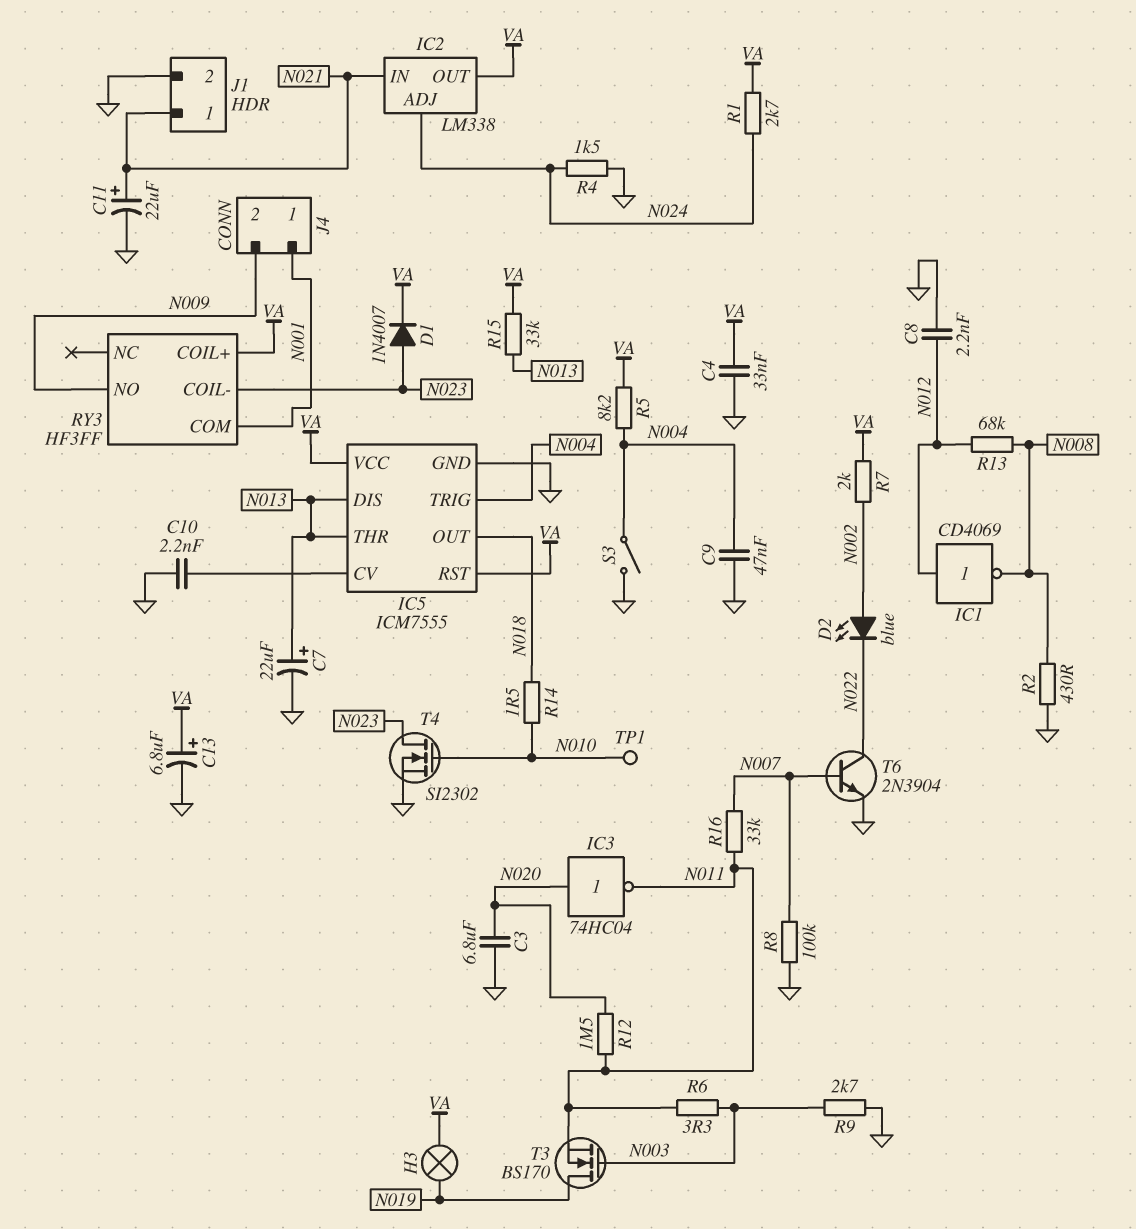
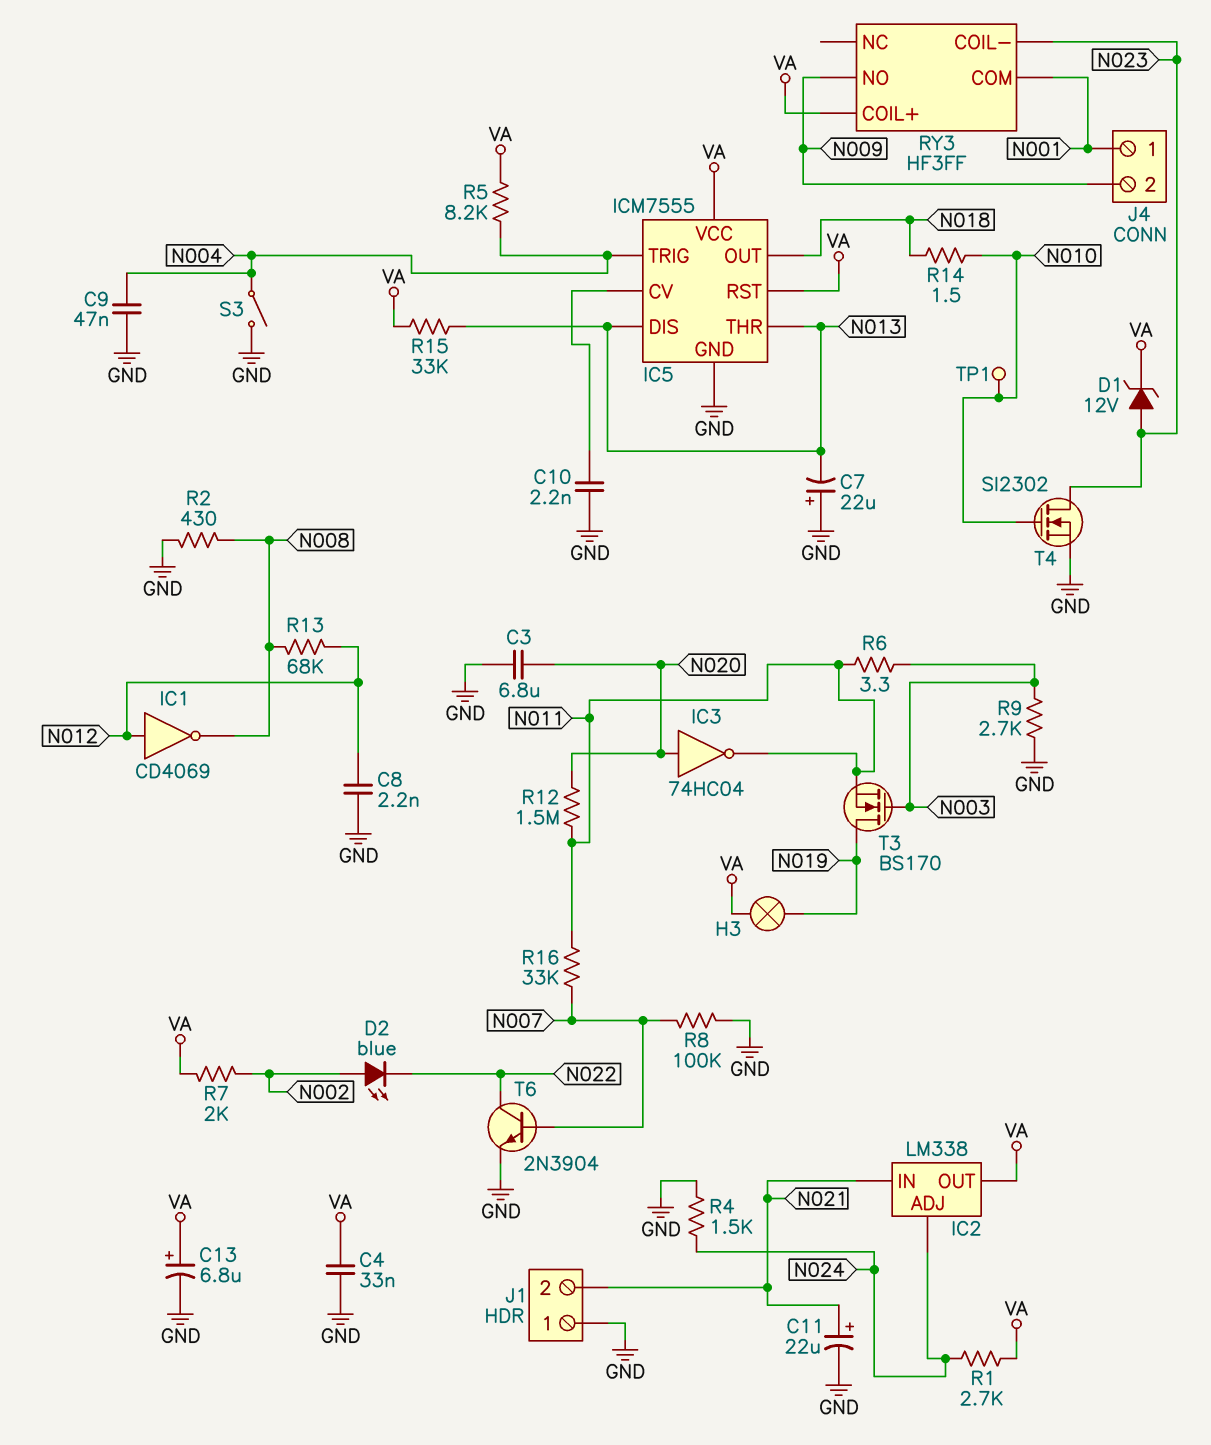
C7: 22uF (plus N013, minus GND) -> 22uF (plus GND, minus N013)
D1: diode 1N4007 (A N023, K VA) -> zener 12V (A N023, K VA)
J1 pin 1: N021 -> GND
J1 pin 2: GND -> N021

